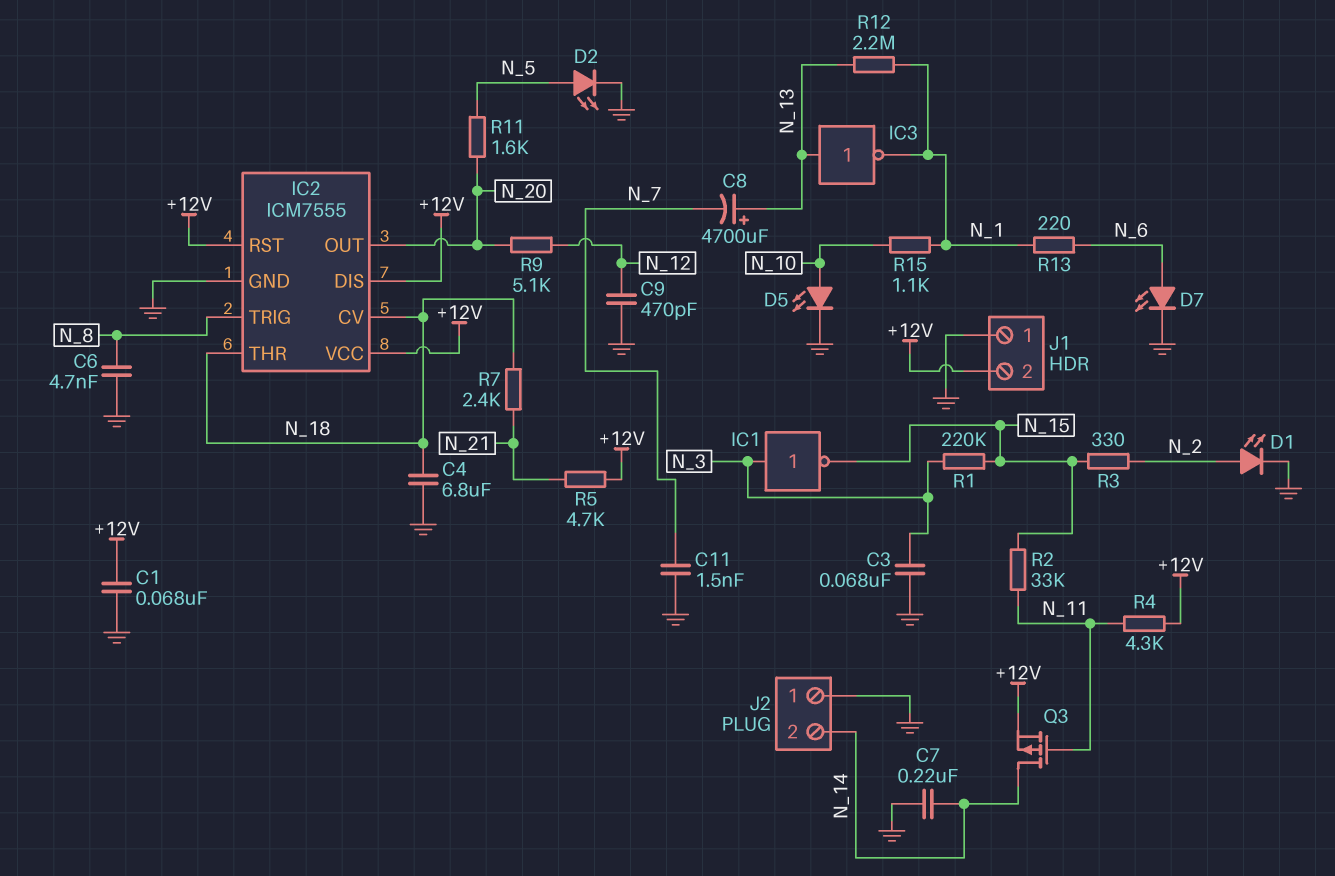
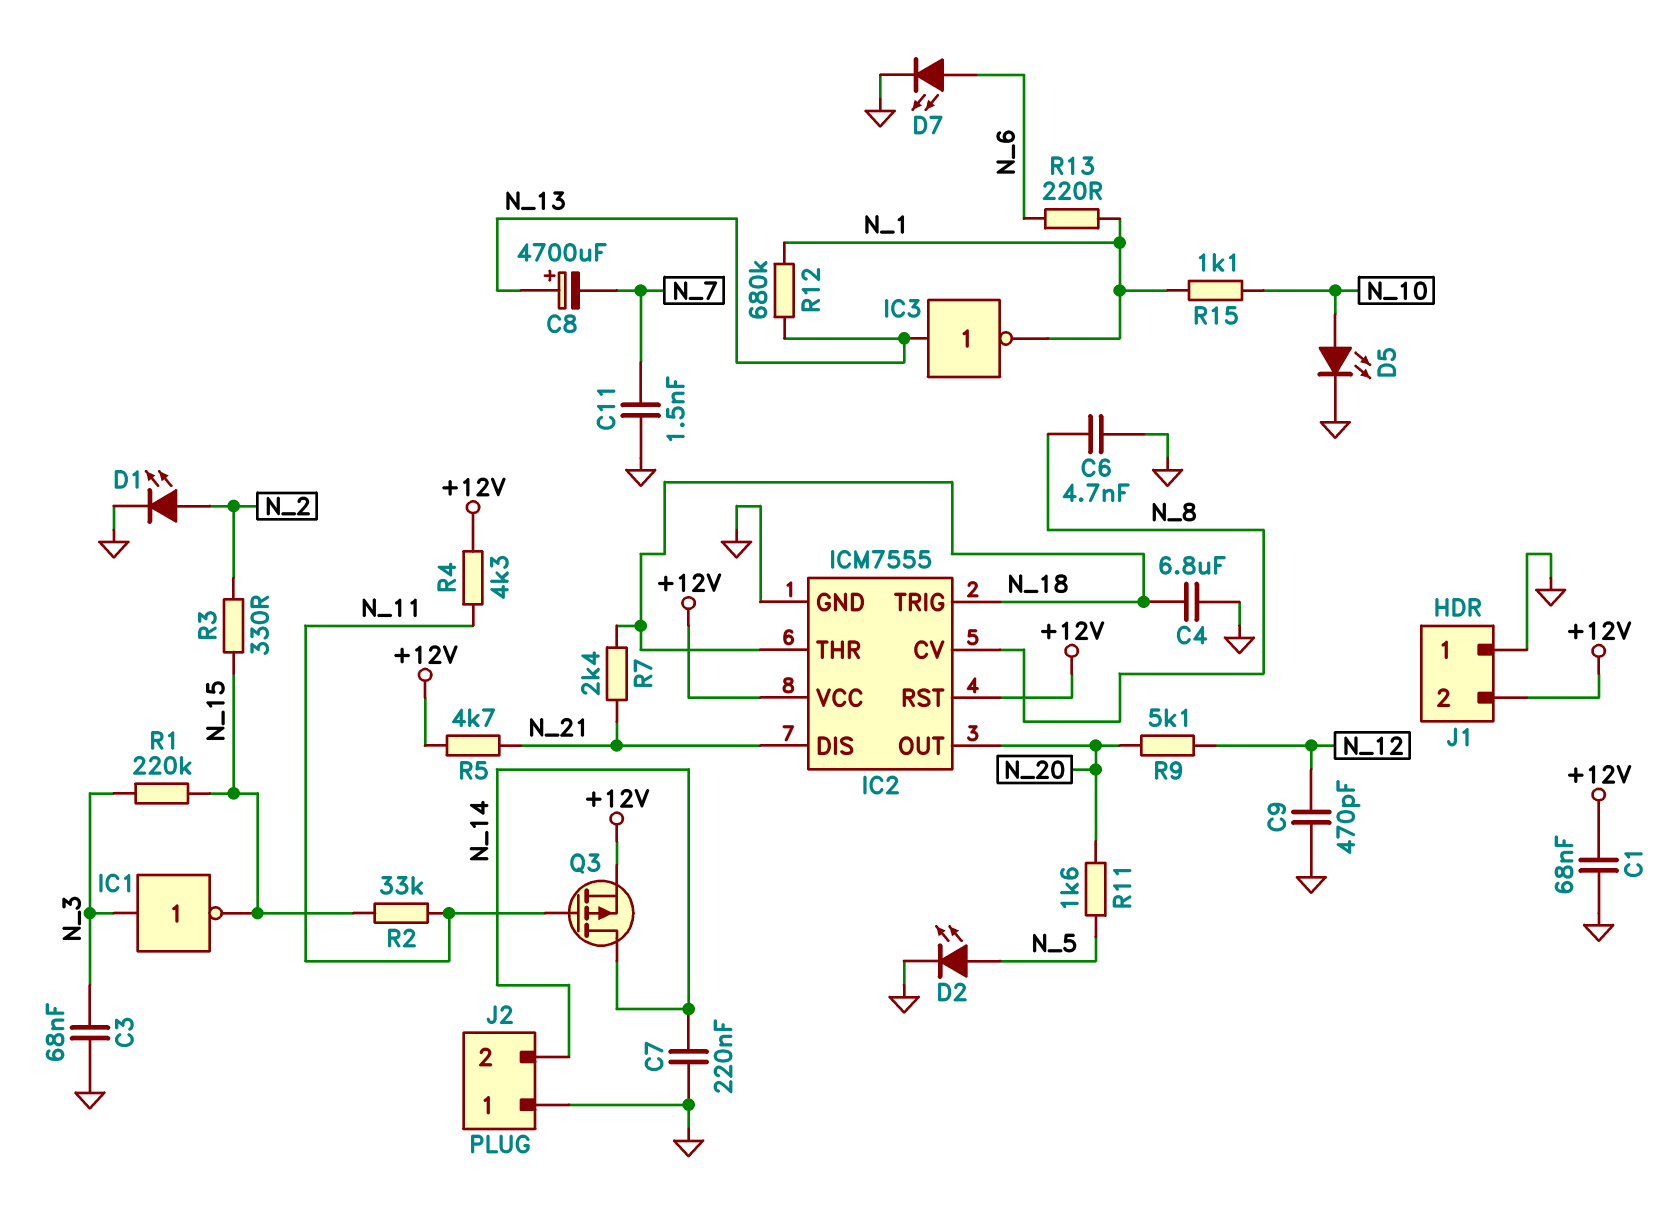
IC2 pin CV: N_18 -> N_8
IC2 pin DIS: +12V -> N_21
IC2 pin TRIG: N_8 -> N_18
R12: 2.2M (N_1, N_13) -> 680k (N_1, N_13)

